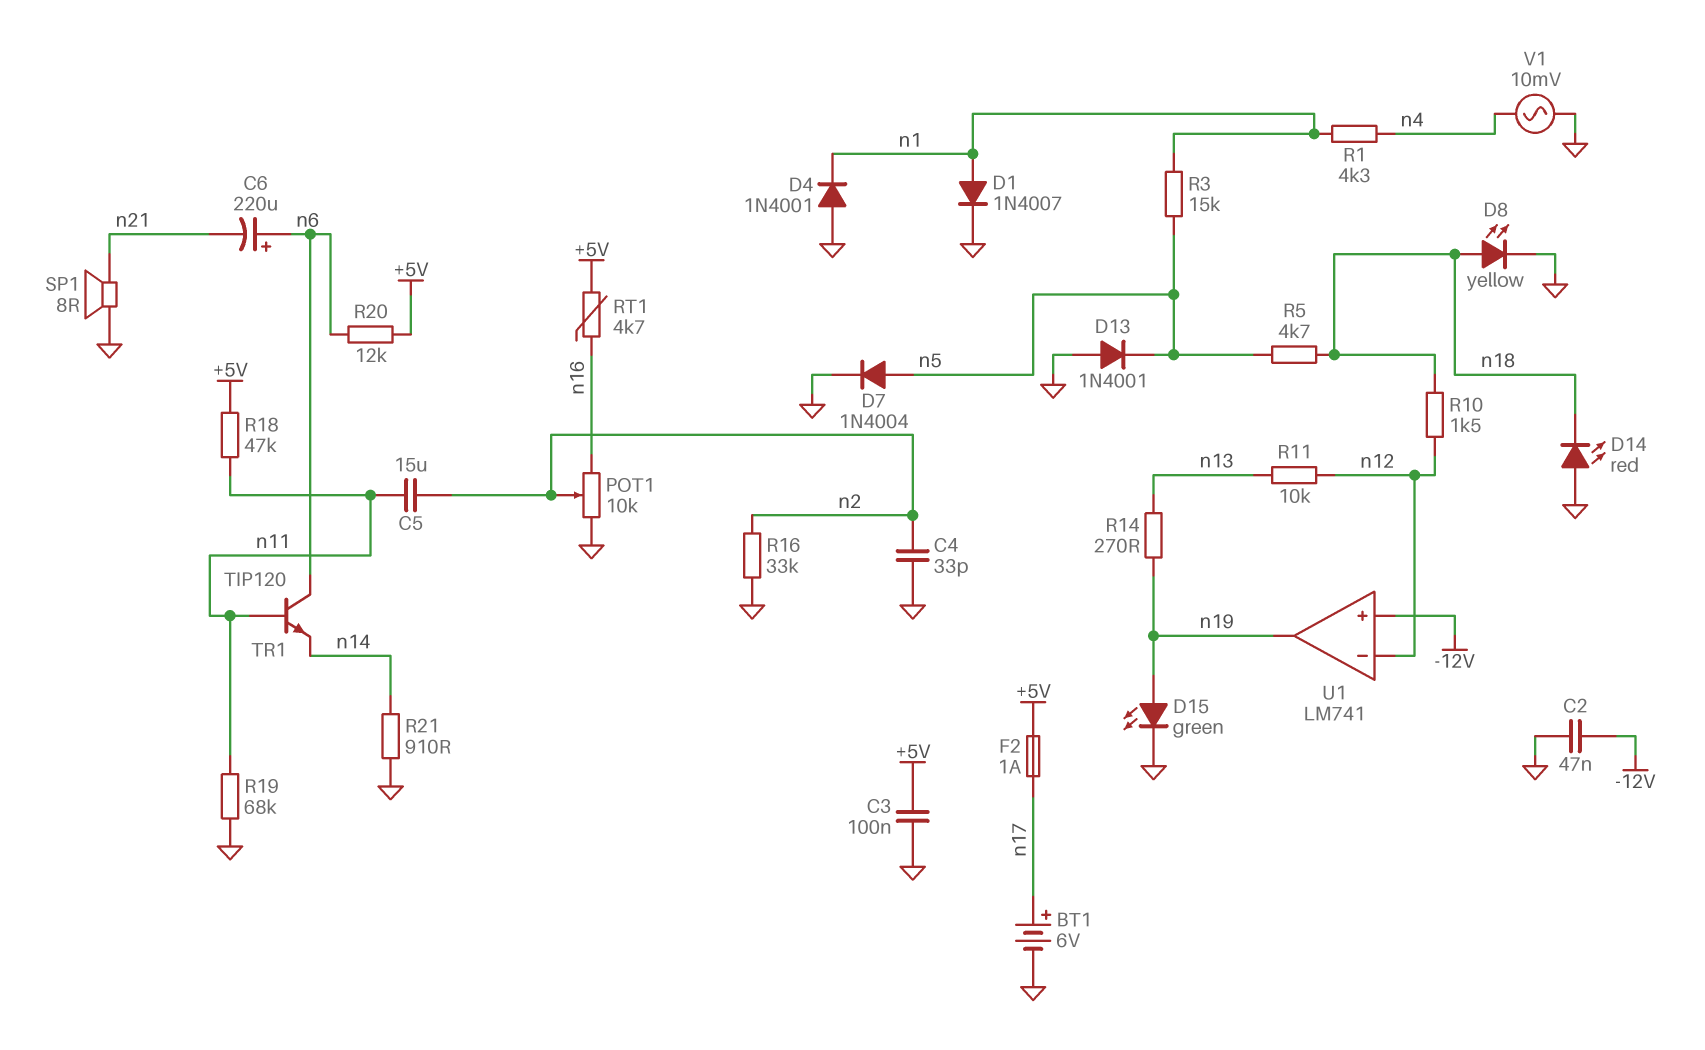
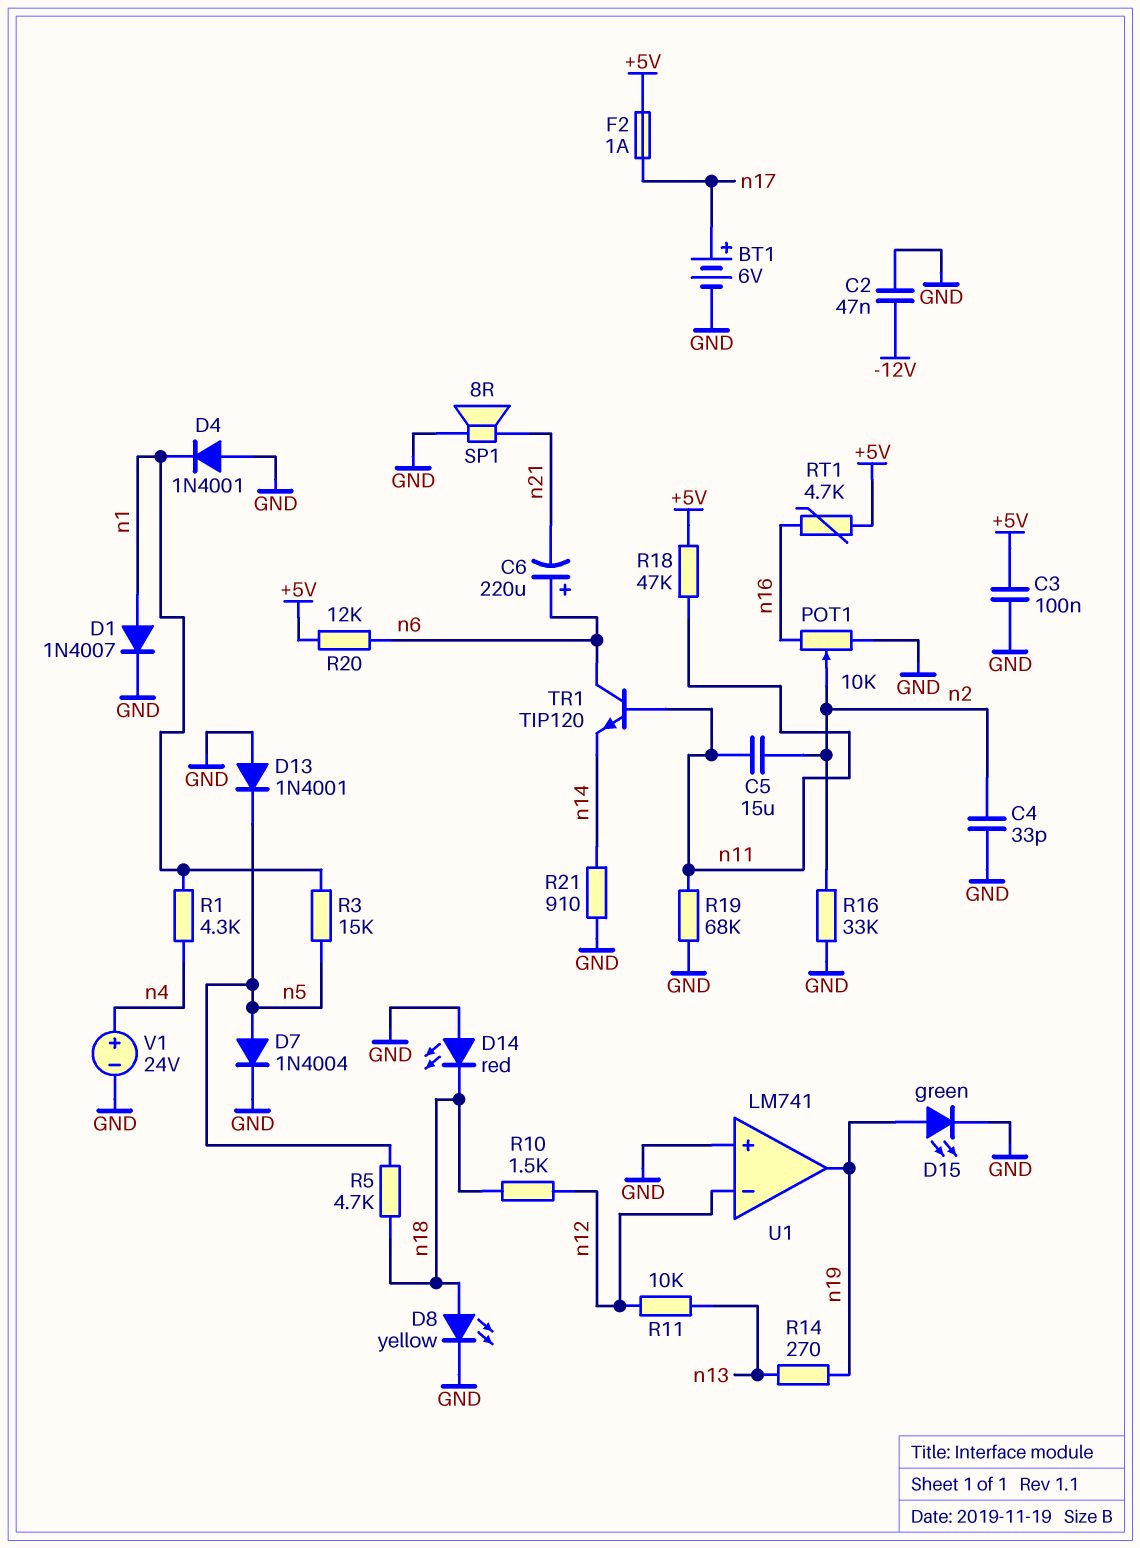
U1 pin in+: -12V -> GND
V1: AC 10mV (GND, n4) -> 24V (plus n4, minus GND)

